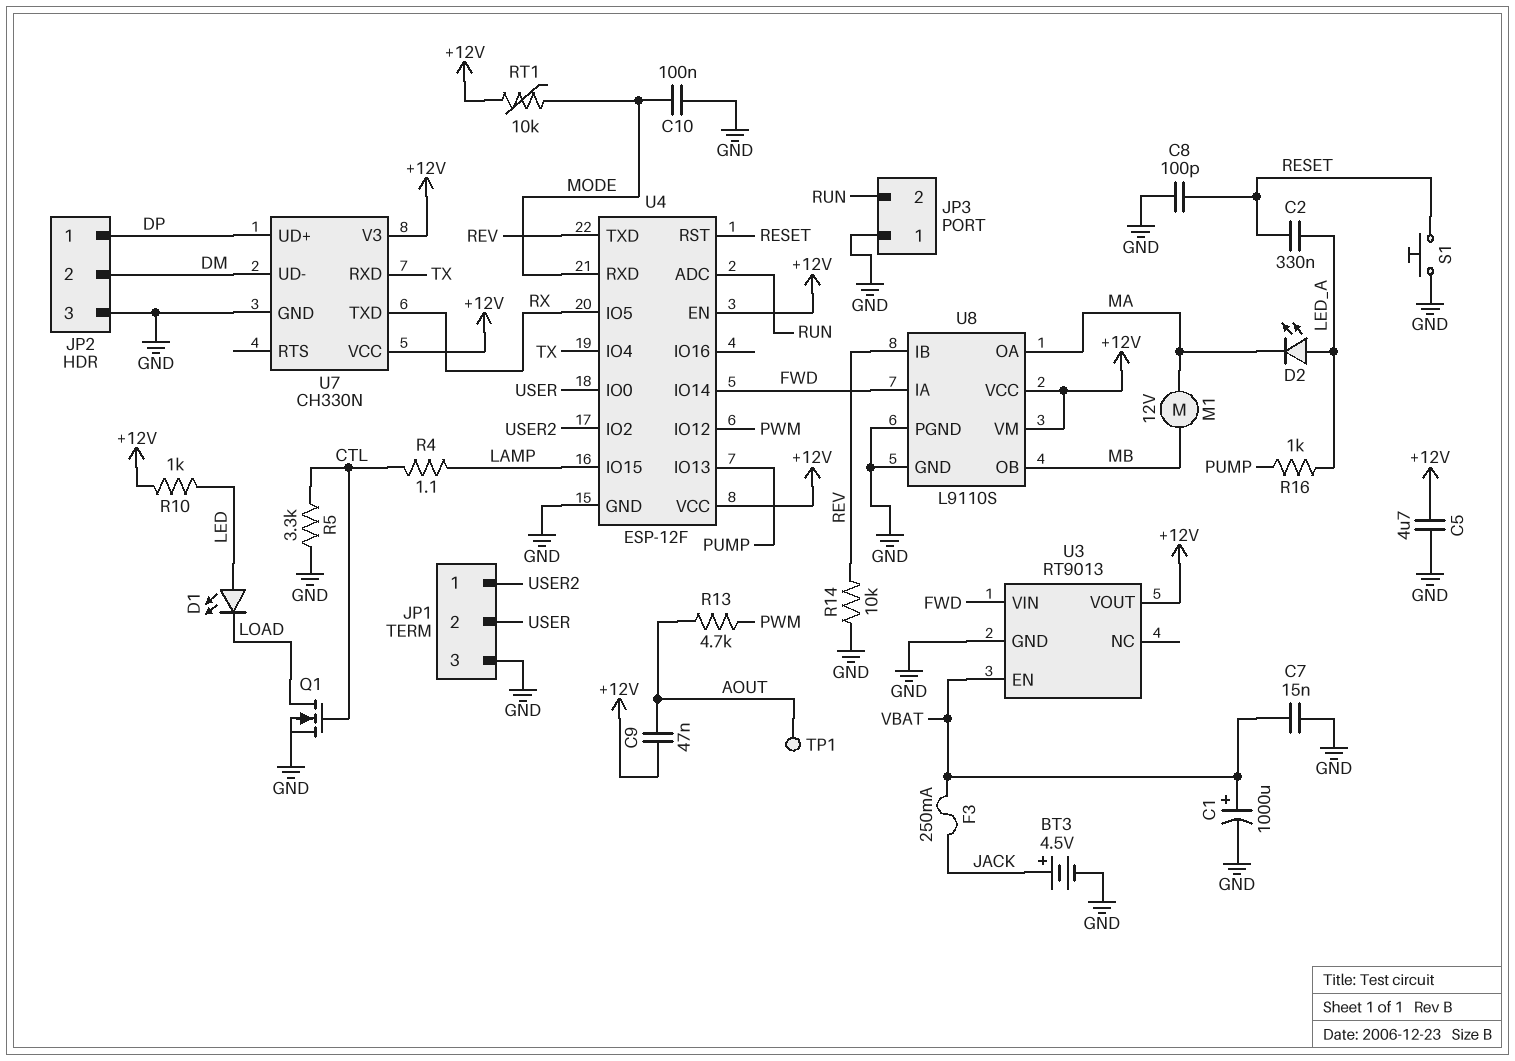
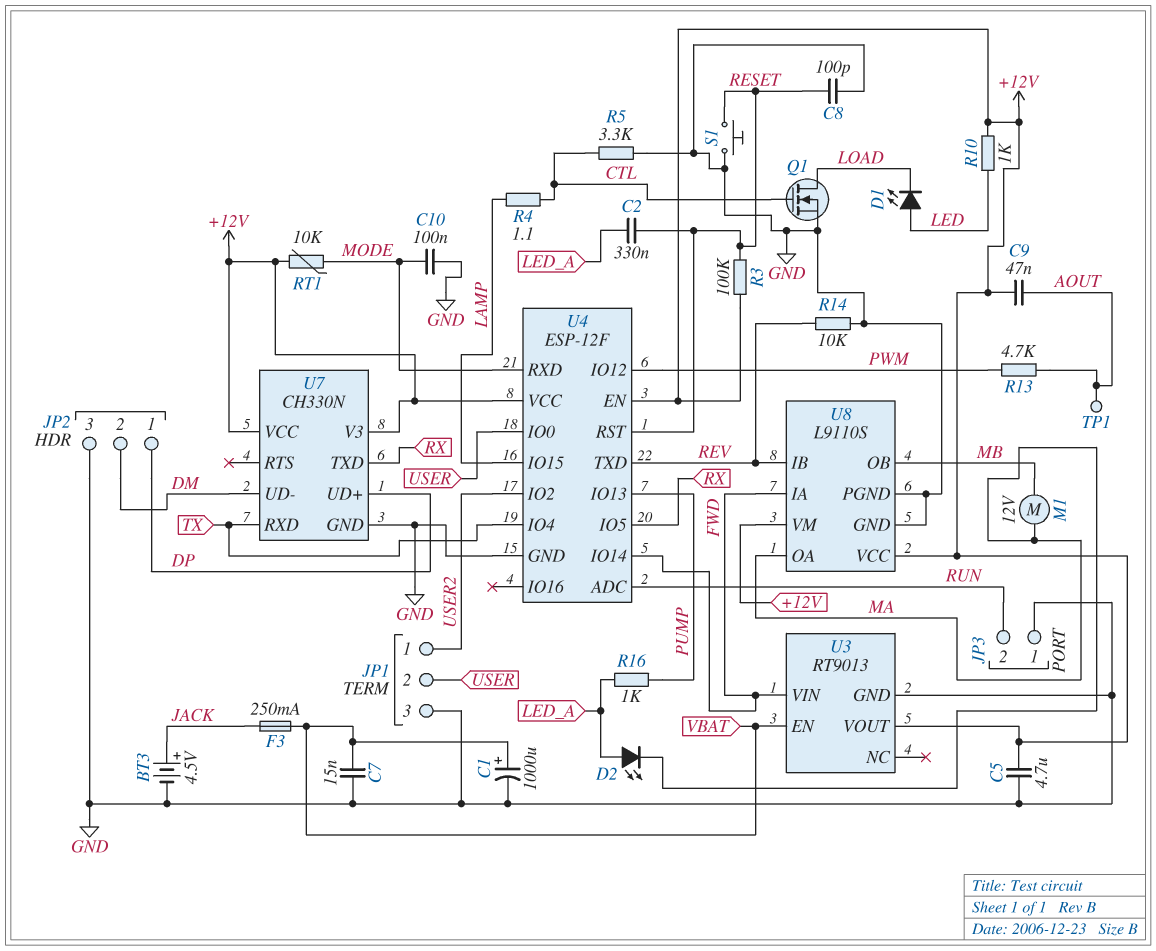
R3: none -> 100k (+12V, RESET)

